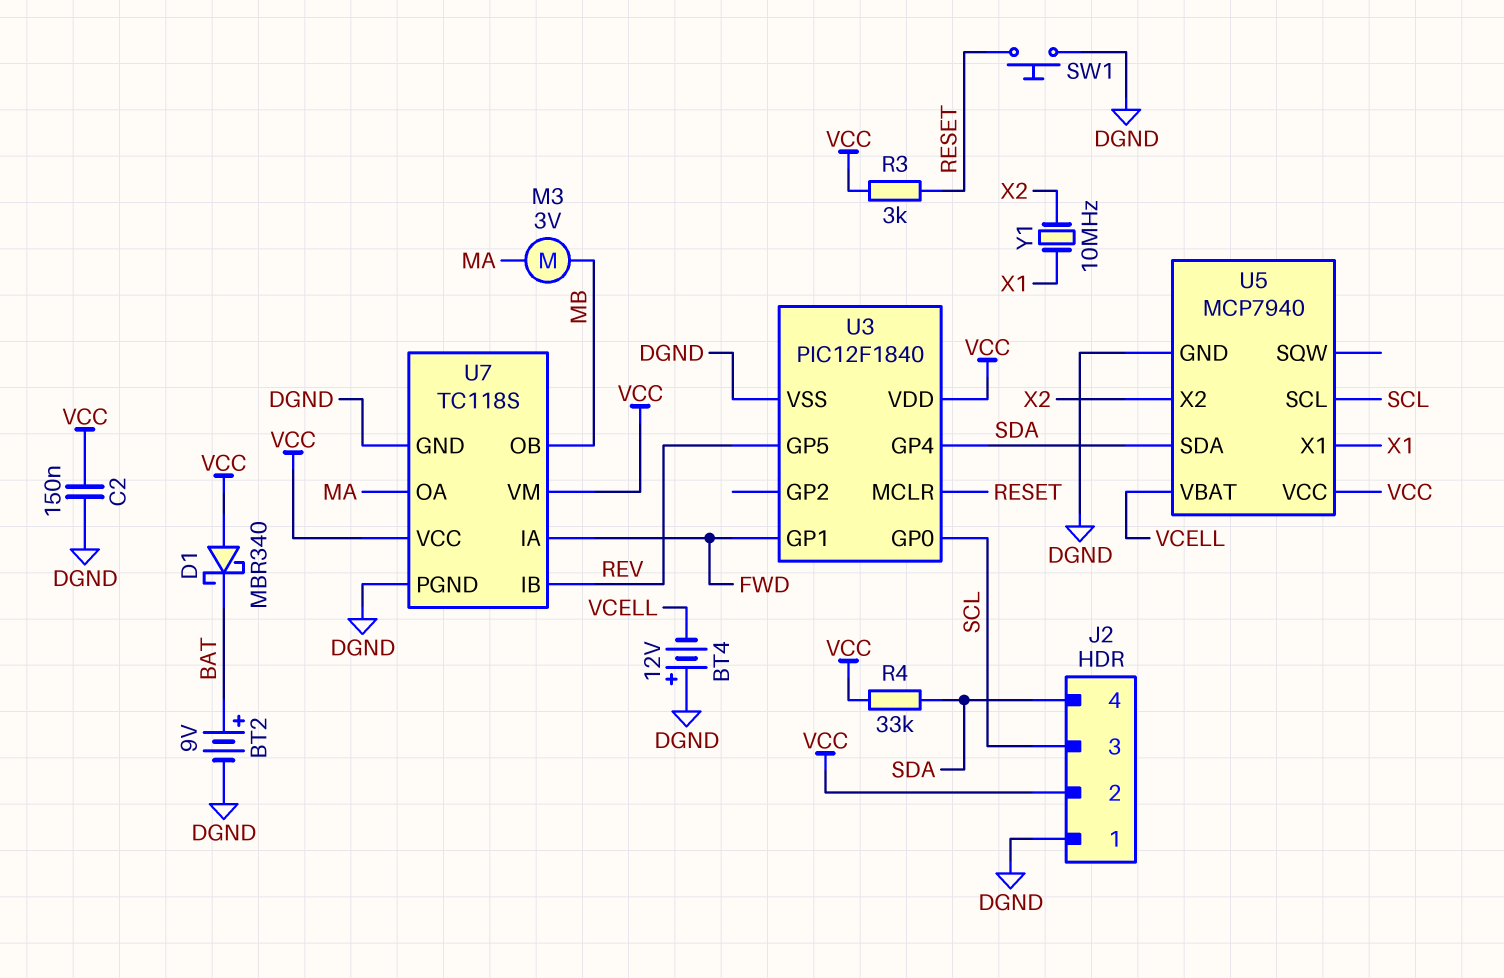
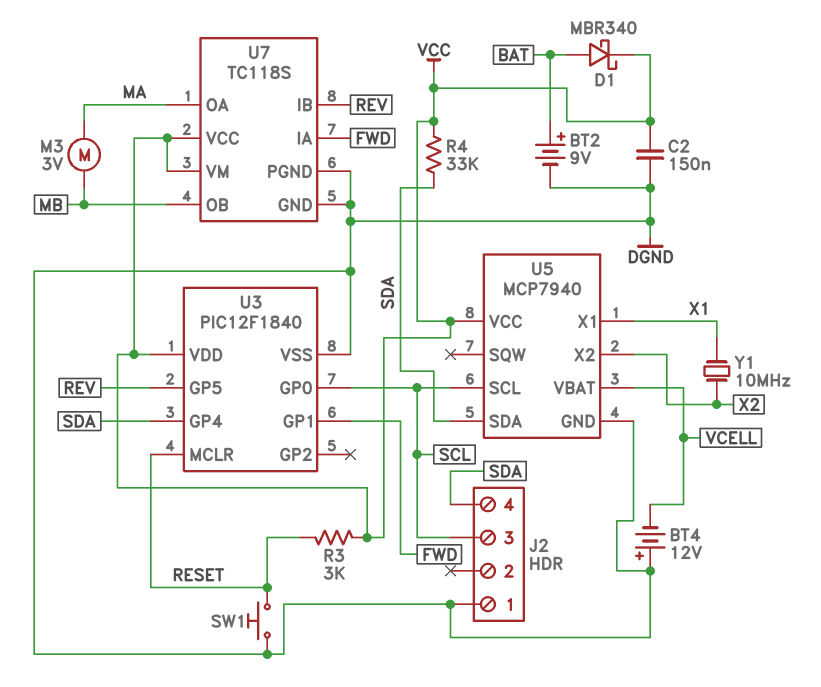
D1: schottky MBR340 (A VCC, K BAT) -> schottky MBR340 (A BAT, K VCC)
J2 pin 2: VCC -> none

